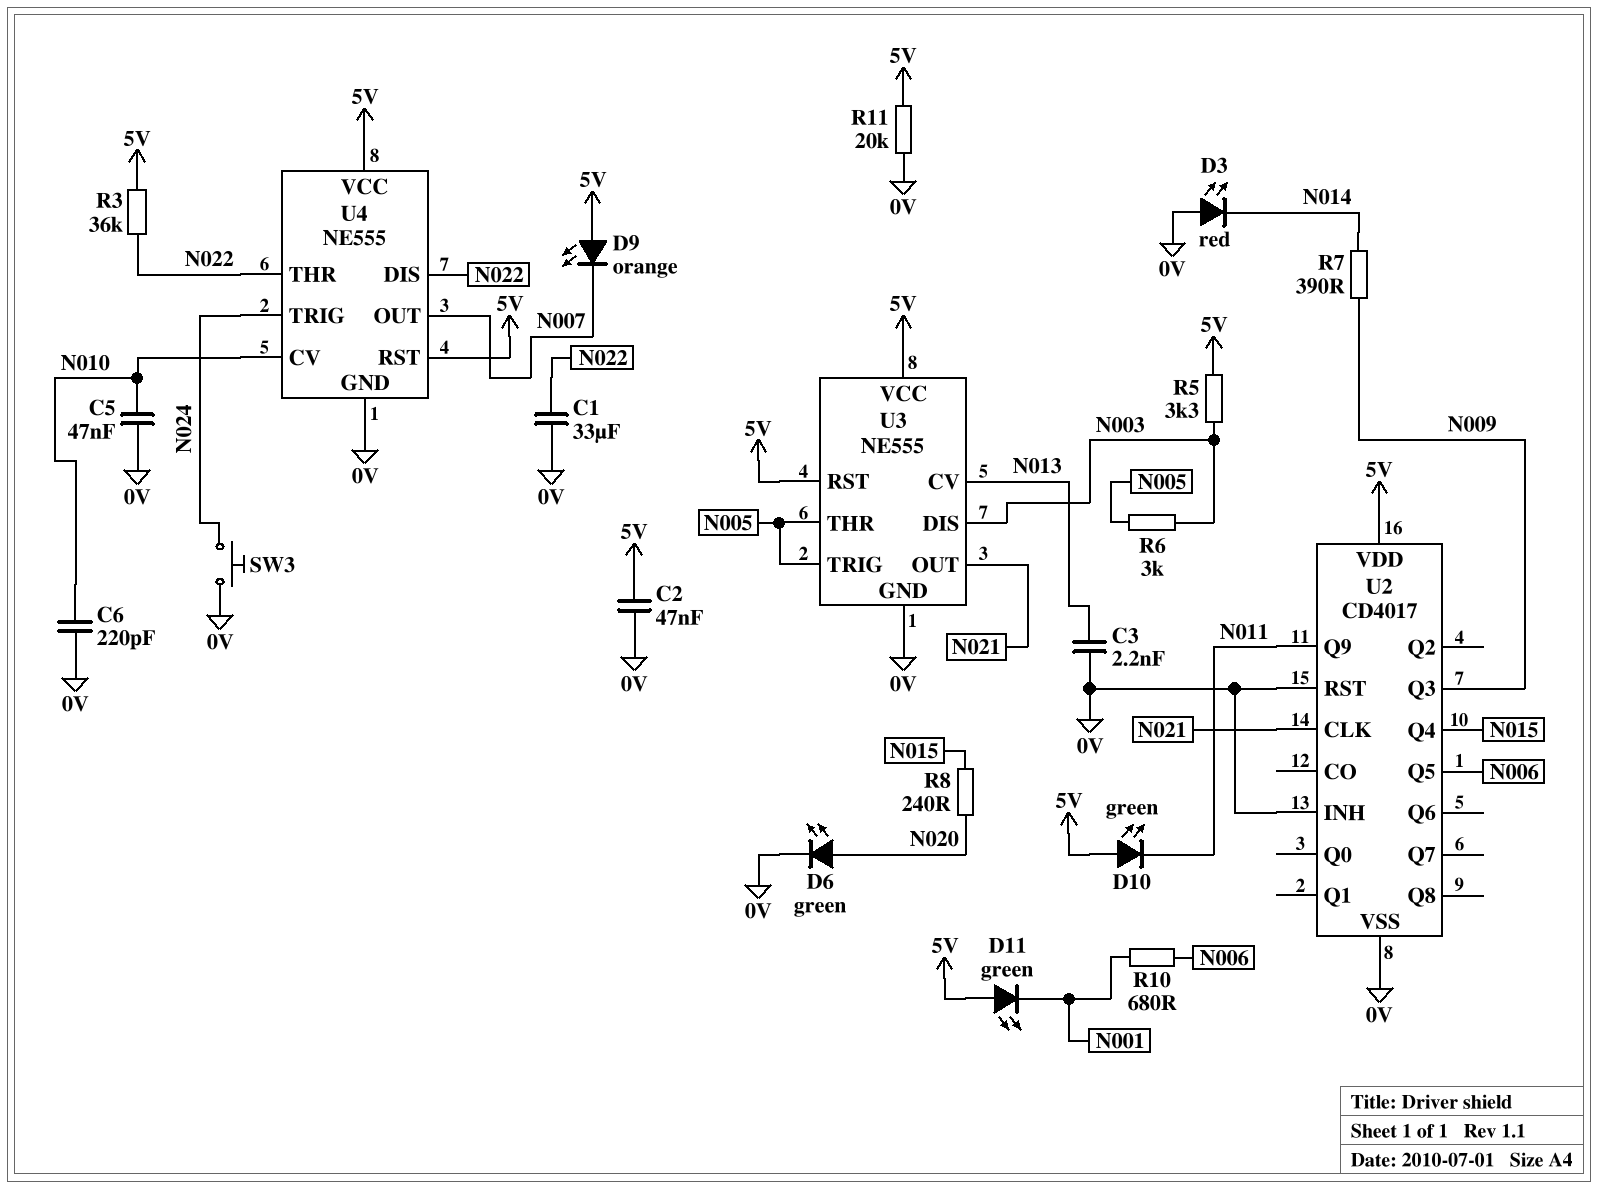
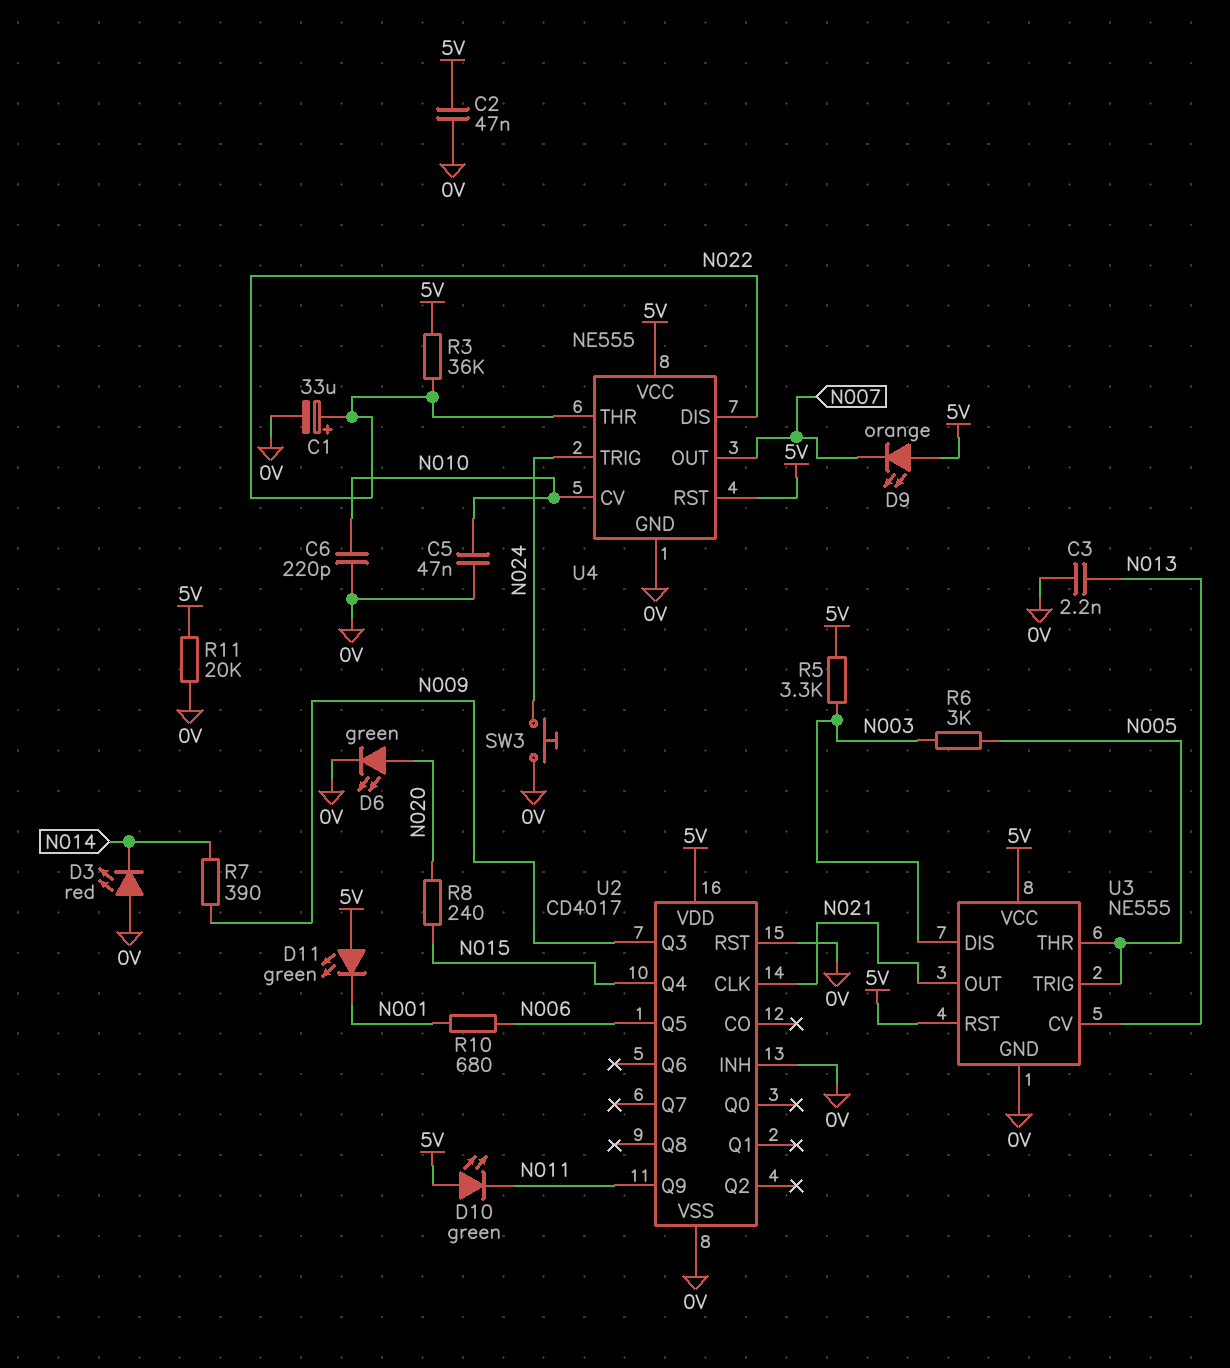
C1: 33uF (0V, N022) -> 33uF (plus N022, minus 0V)

